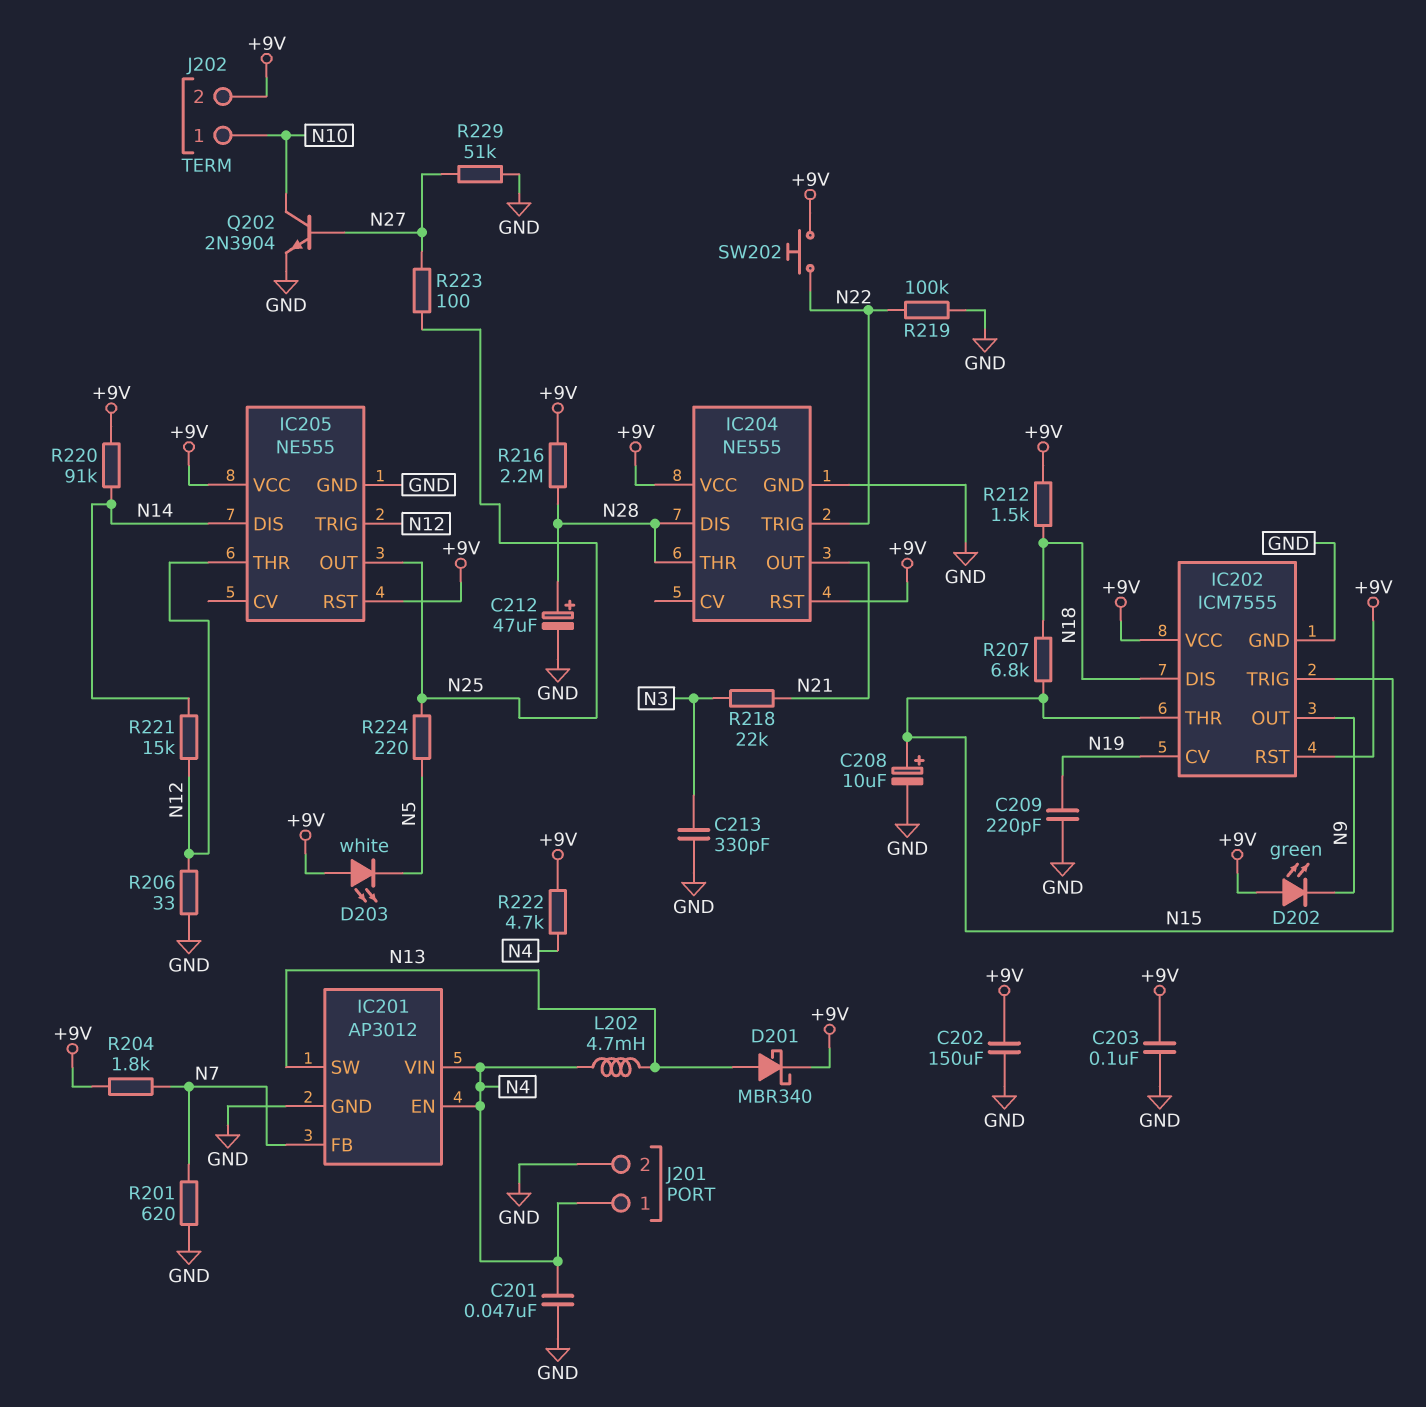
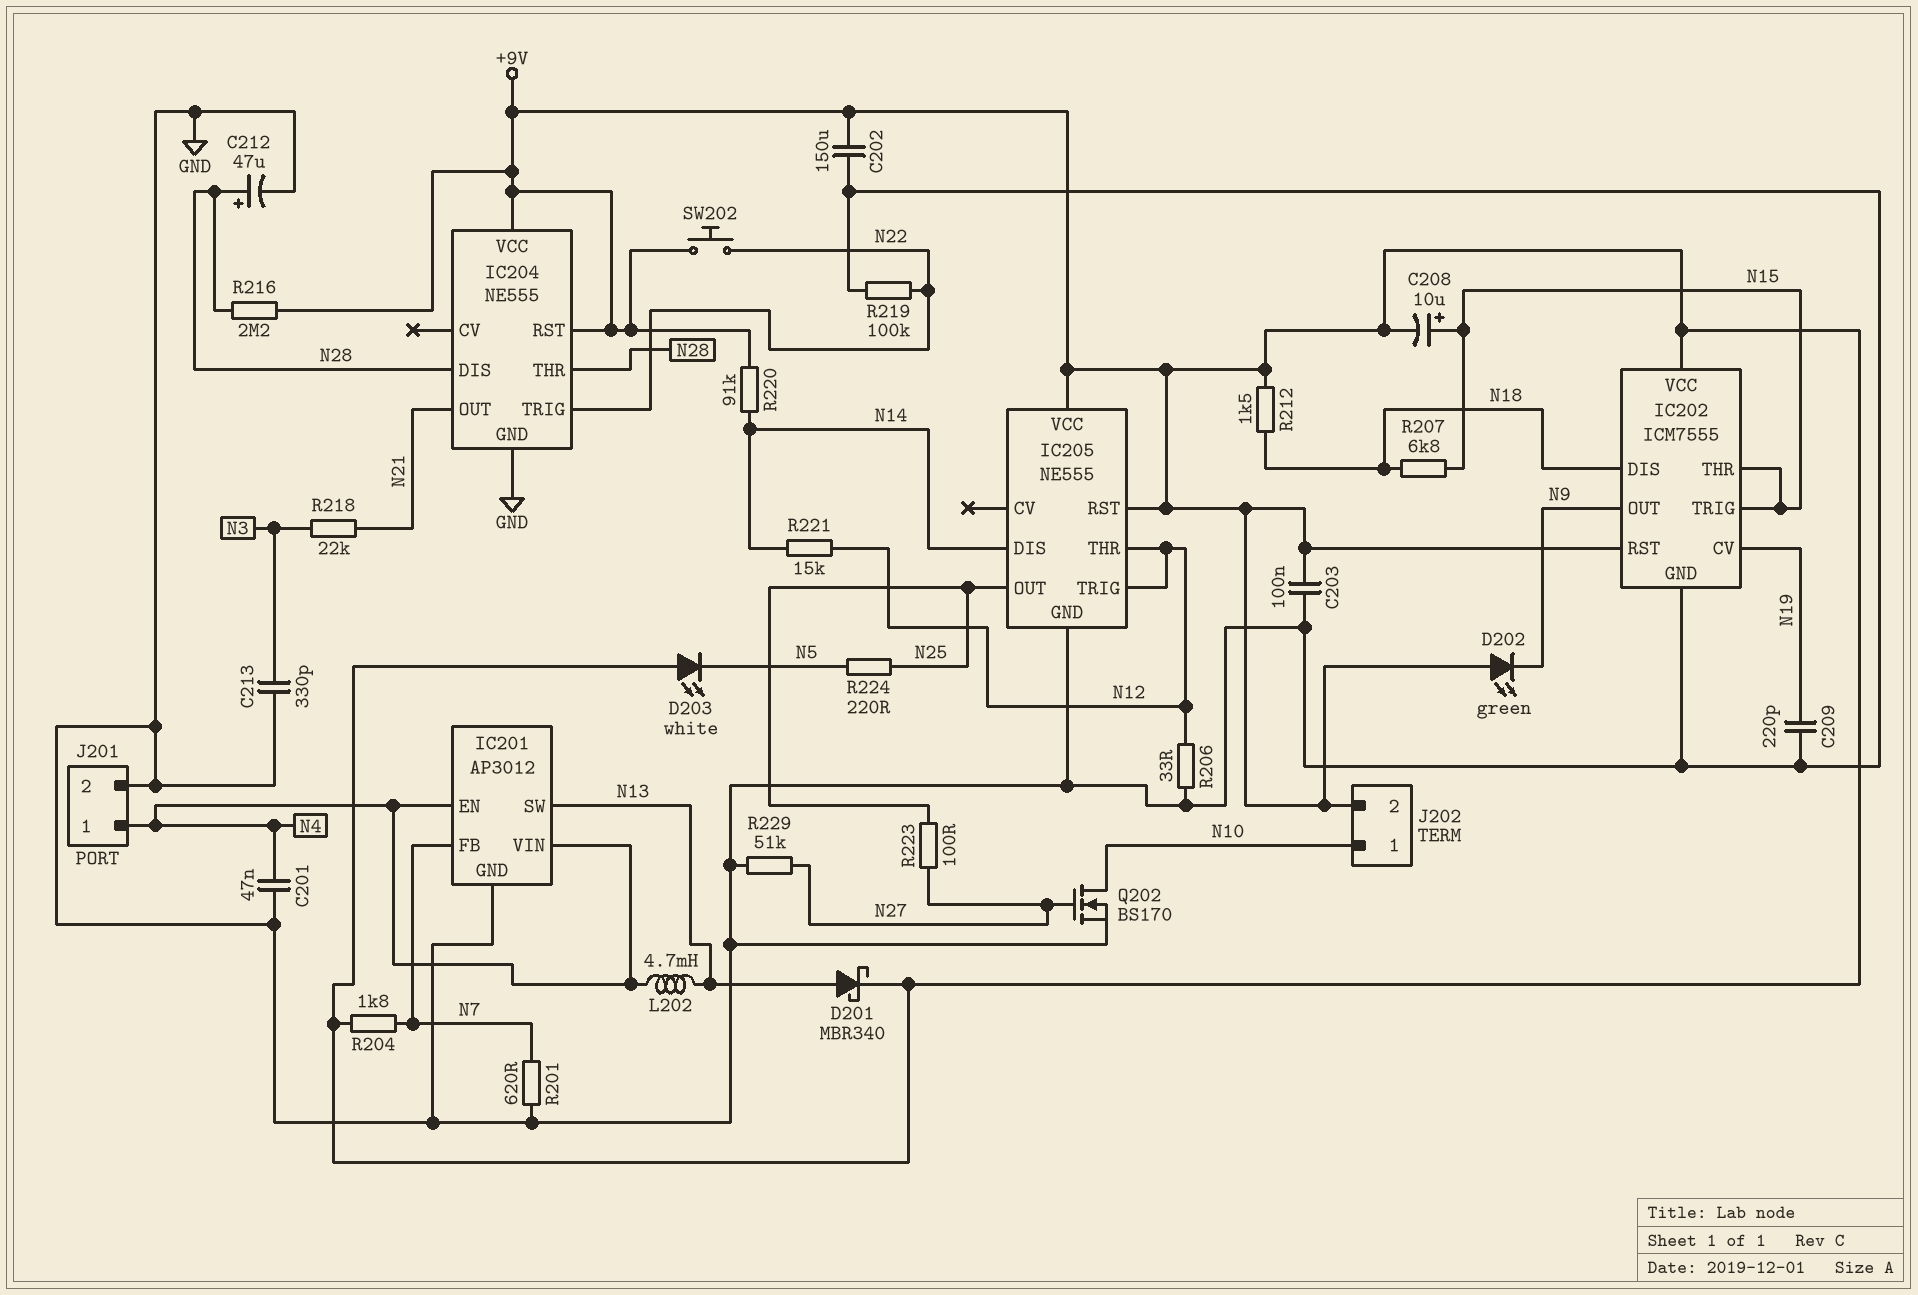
C208: 10uF (plus N15, minus GND) -> 10uF (plus N15, minus +9V)
Q202: NPN 2N3904 (B N27, C N10, E GND) -> NMOS BS170 (G N27, D N10, S GND)
R222: 4.7k (+9V, N4) -> none

